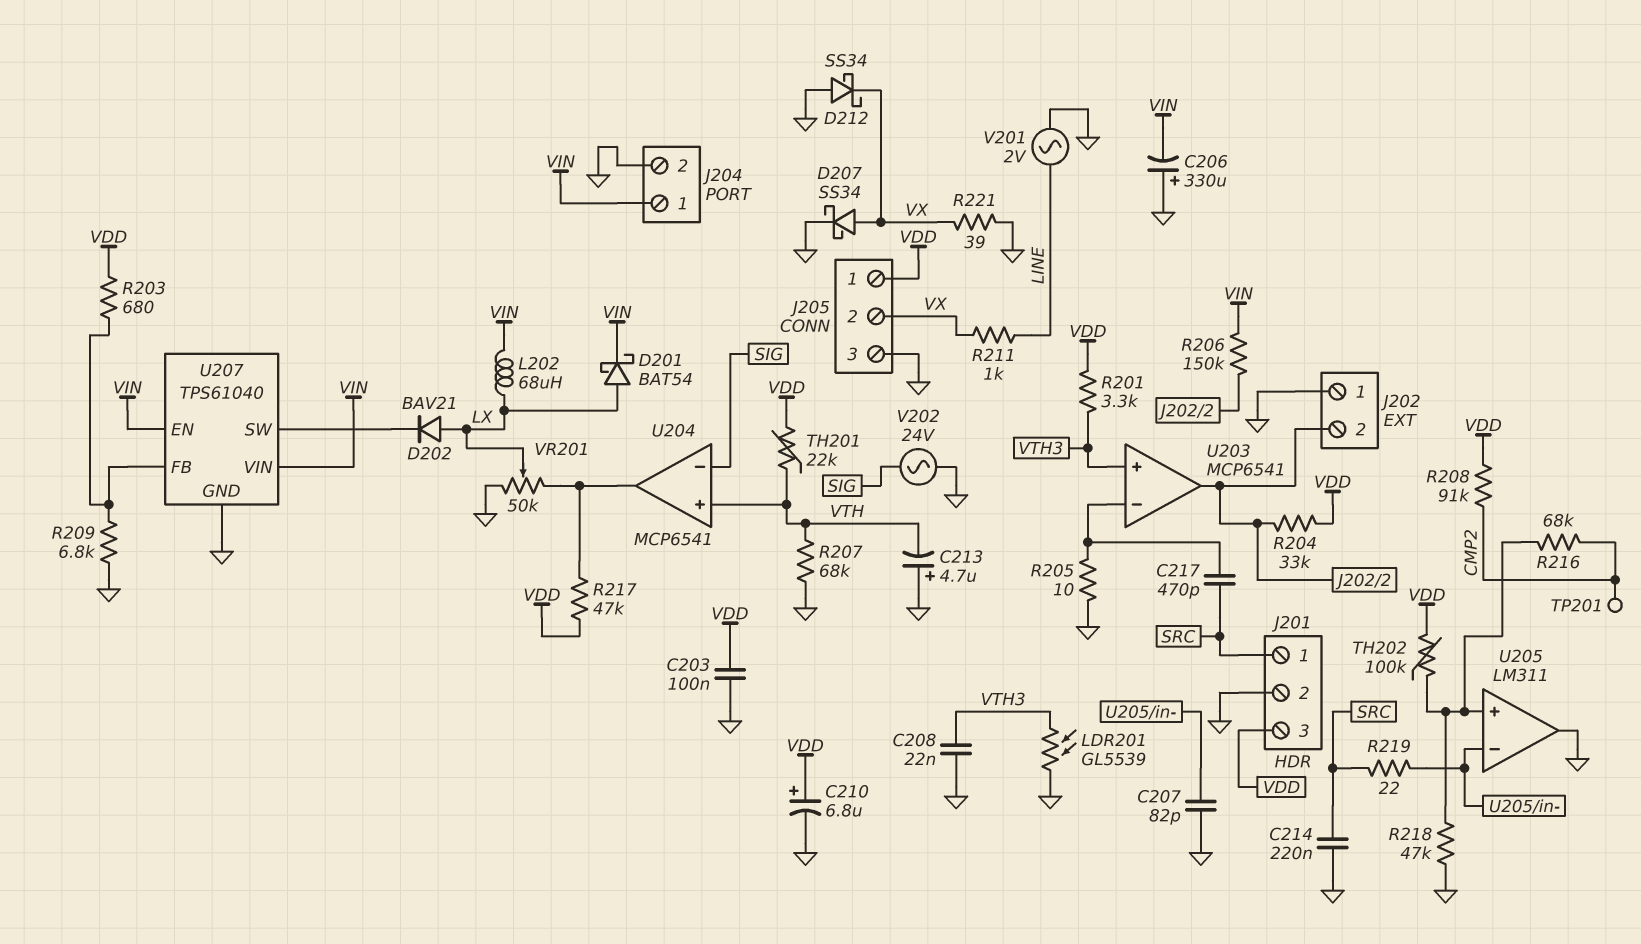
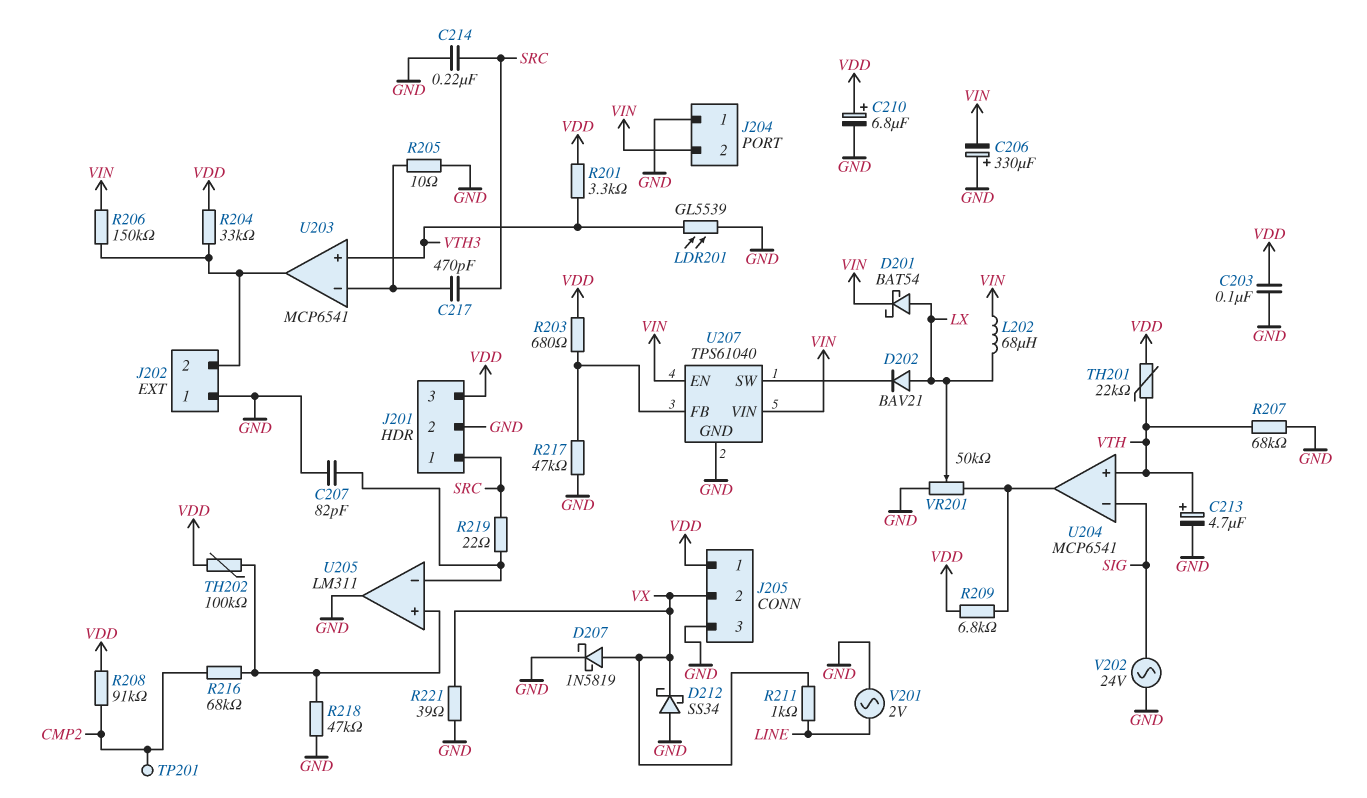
C208: 22nF (GND, VTH3) -> none
C213: 4.7uF (plus GND, minus VTH) -> 4.7uF (plus VTH, minus GND)
D207: schottky SS34 (A VX, K GND) -> schottky 1N5819 (A VX, K GND)
J204 pin 1: VIN -> GND
J204 pin 2: GND -> VIN
R209: 6.8k (GND, U207/FB) -> 6.8k (U204/out, VDD)
R217: 47k (U204/out, VDD) -> 47k (GND, U207/FB)

